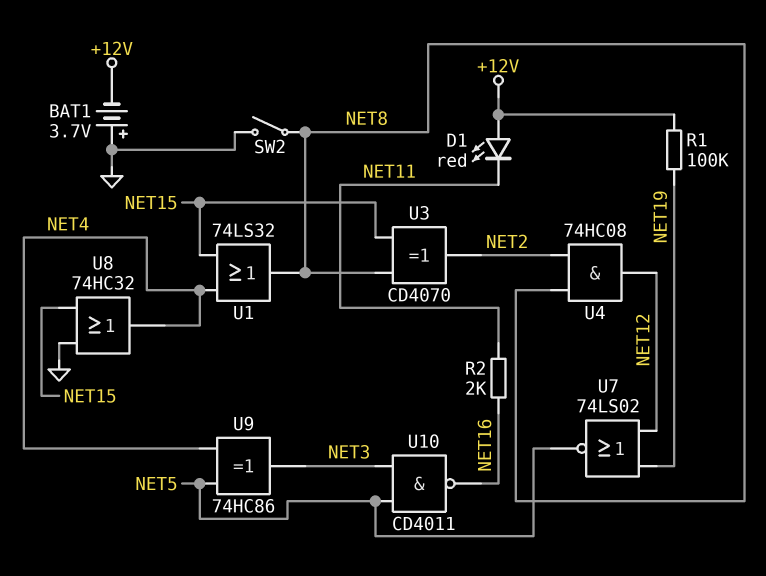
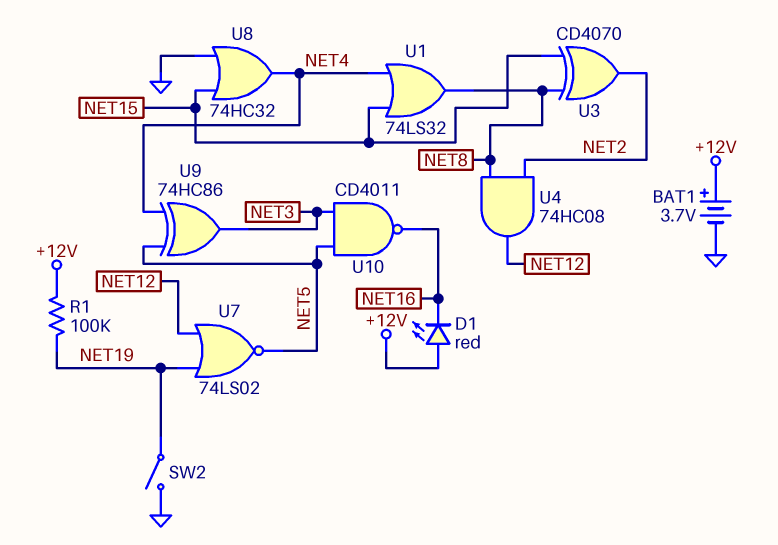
BAT1: 3.7V (plus GND, minus +12V) -> 3.7V (plus +12V, minus GND)
D1: LED red (A +12V, K NET11) -> LED red (A +12V, K NET16)
R2: 2k (NET11, NET16) -> none
SW2: switch (GND, NET8) -> switch (GND, NET19)

